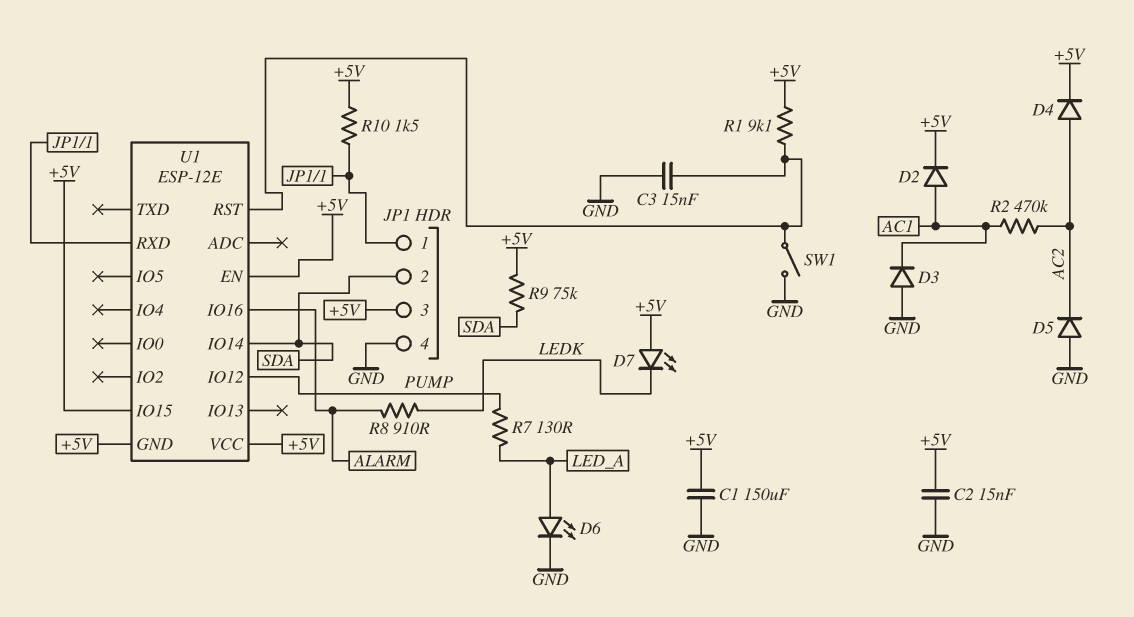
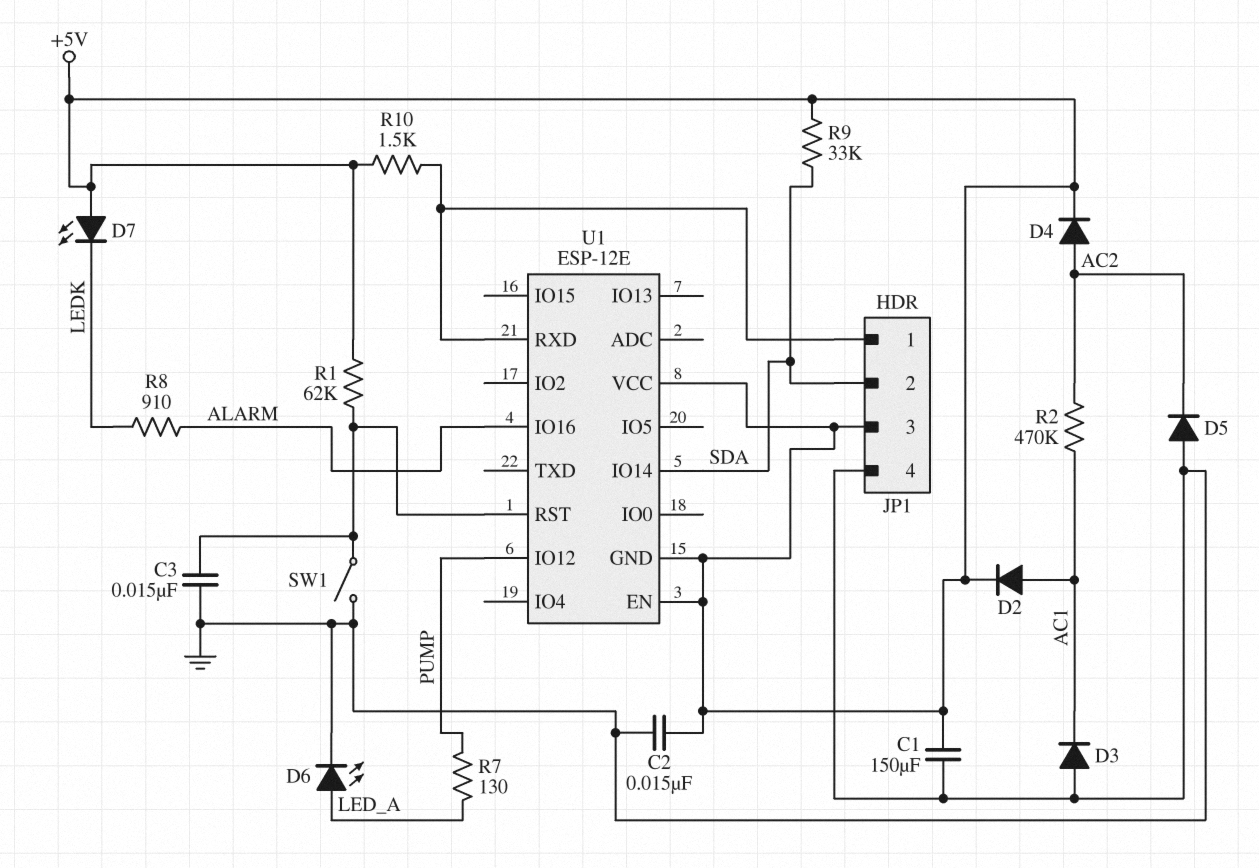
R1: 9.1k (+5V, U1/RST) -> 62k (+5V, U1/RST)
R9: 75k (+5V, SDA) -> 33k (+5V, SDA)
U1 pin IO15: +5V -> none

